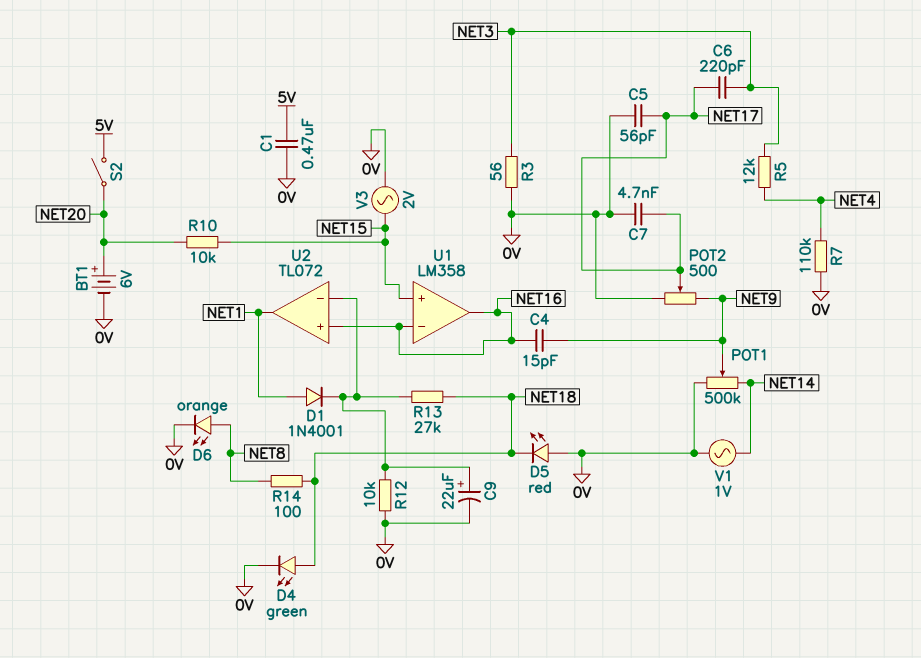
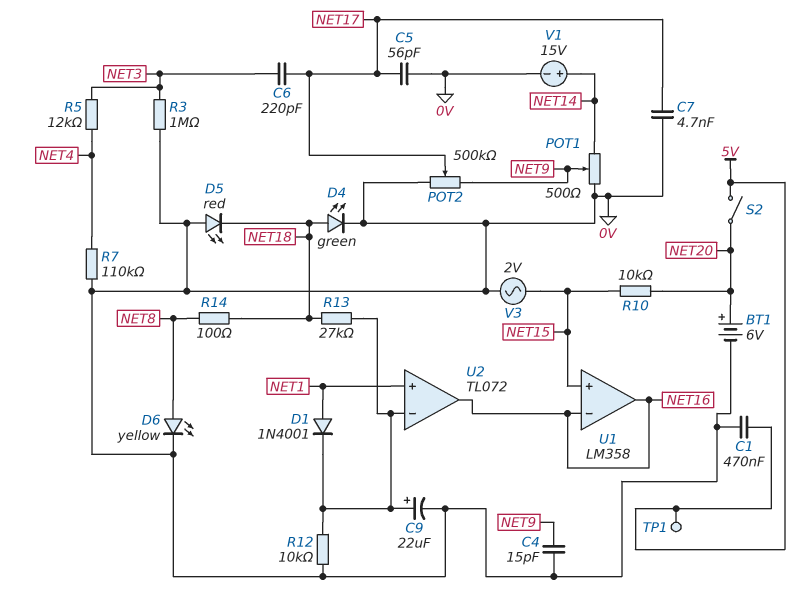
C4: 15pF (NET9, NET16) -> 15pF (0V, NET9)
D6: LED orange (A NET8, K 0V) -> LED yellow (A NET8, K 0V)
POT1: 500k (0V, NET14, wiper NET9) -> 500 (0V, NET14, wiper NET9)
POT2: 500 (0V, NET9, wiper NET17) -> 500k (0V, NET9, wiper NET17)
R3: 56 (0V, NET3) -> 1M (0V, NET3)
TP1: none -> test point (5V)
U2 pin in+: NET16 -> NET1
U2 pin out: NET1 -> NET16
V1: AC 1V (0V, NET14) -> 15V (plus NET14, minus 0V)

